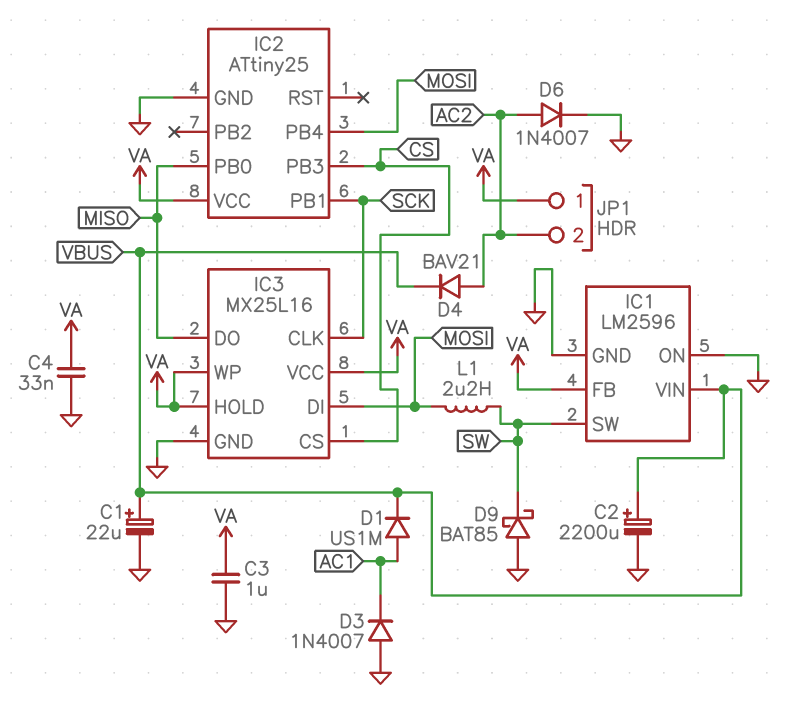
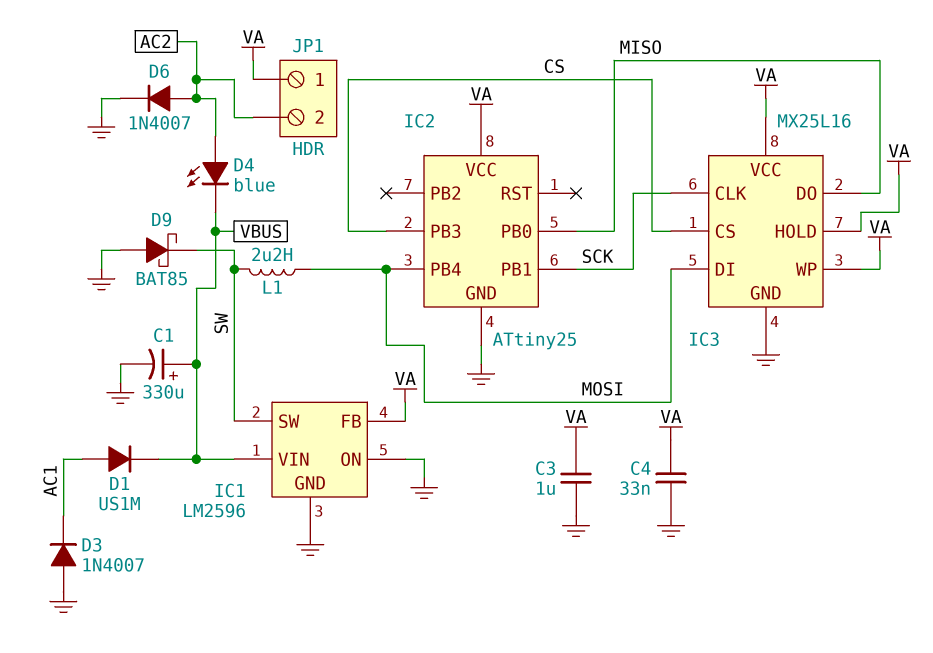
C1: 22uF (plus VBUS, minus GND) -> 330uF (plus VBUS, minus GND)
C2: 2200uF (plus VBUS, minus GND) -> none
D4: diode BAV21 (A AC2, K VBUS) -> LED blue (A AC2, K VBUS)

